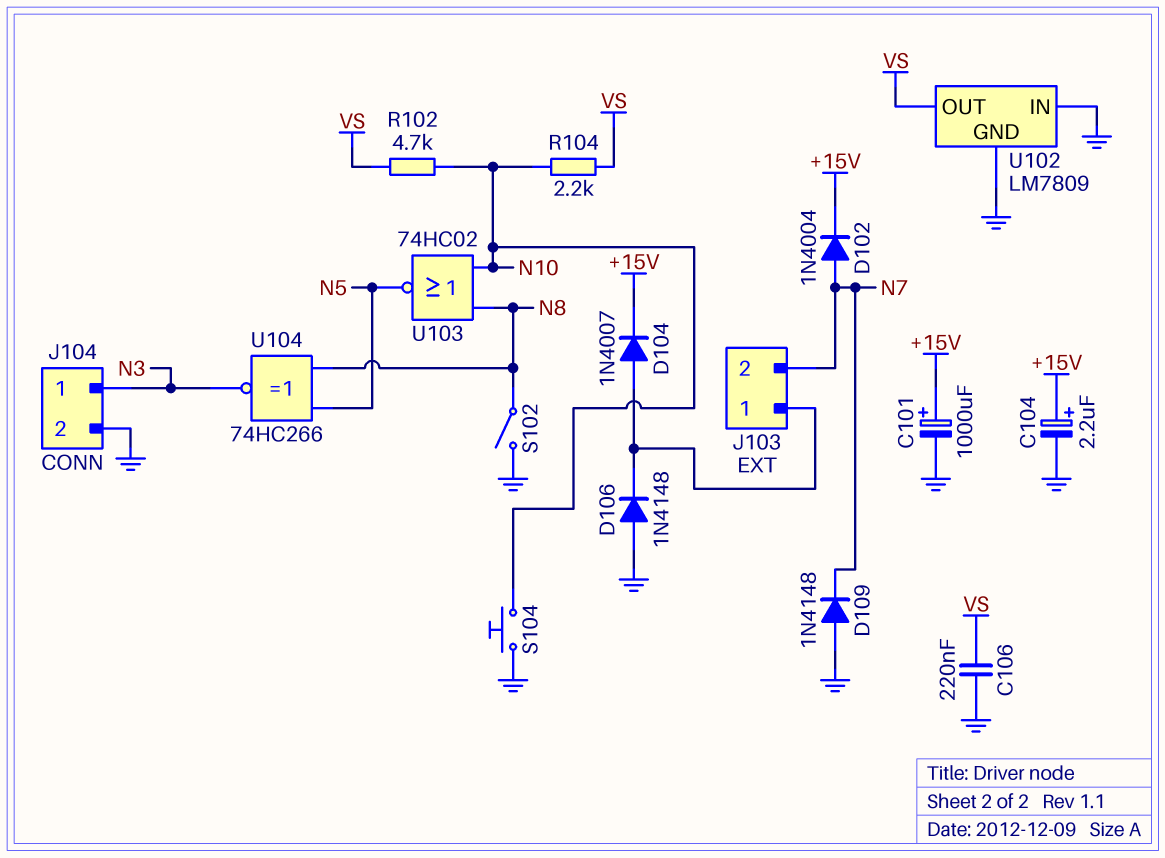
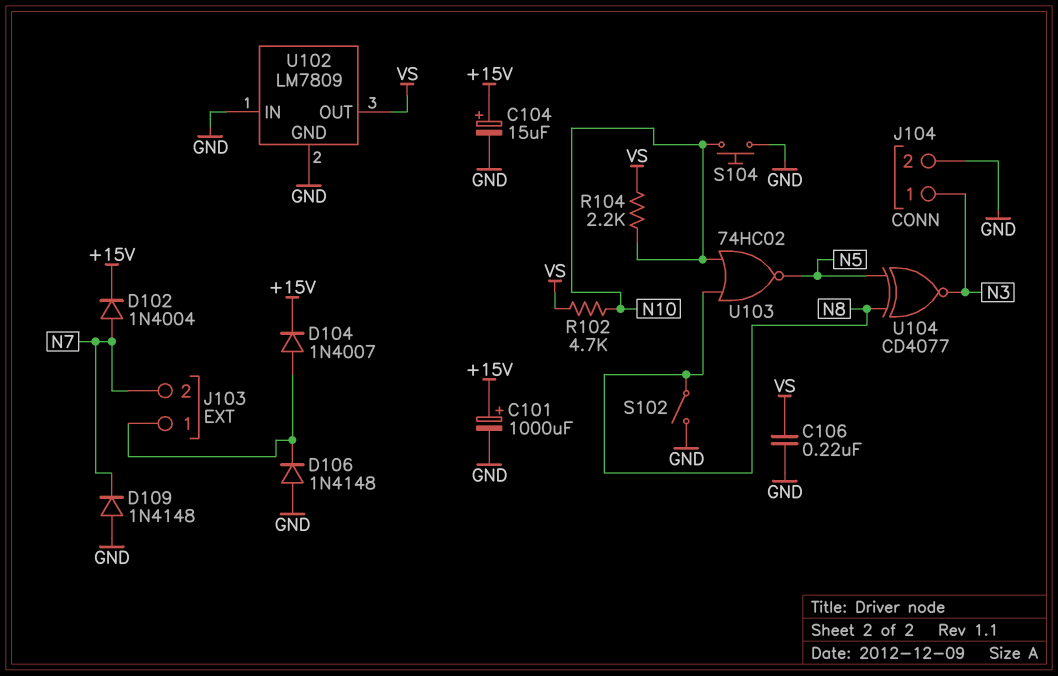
C104: 2.2uF (plus +15V, minus GND) -> 15uF (plus +15V, minus GND)
U104: XNOR 74HC266 (in N5, in N8, out N3) -> XNOR CD4077 (in N5, in N8, out N3)

